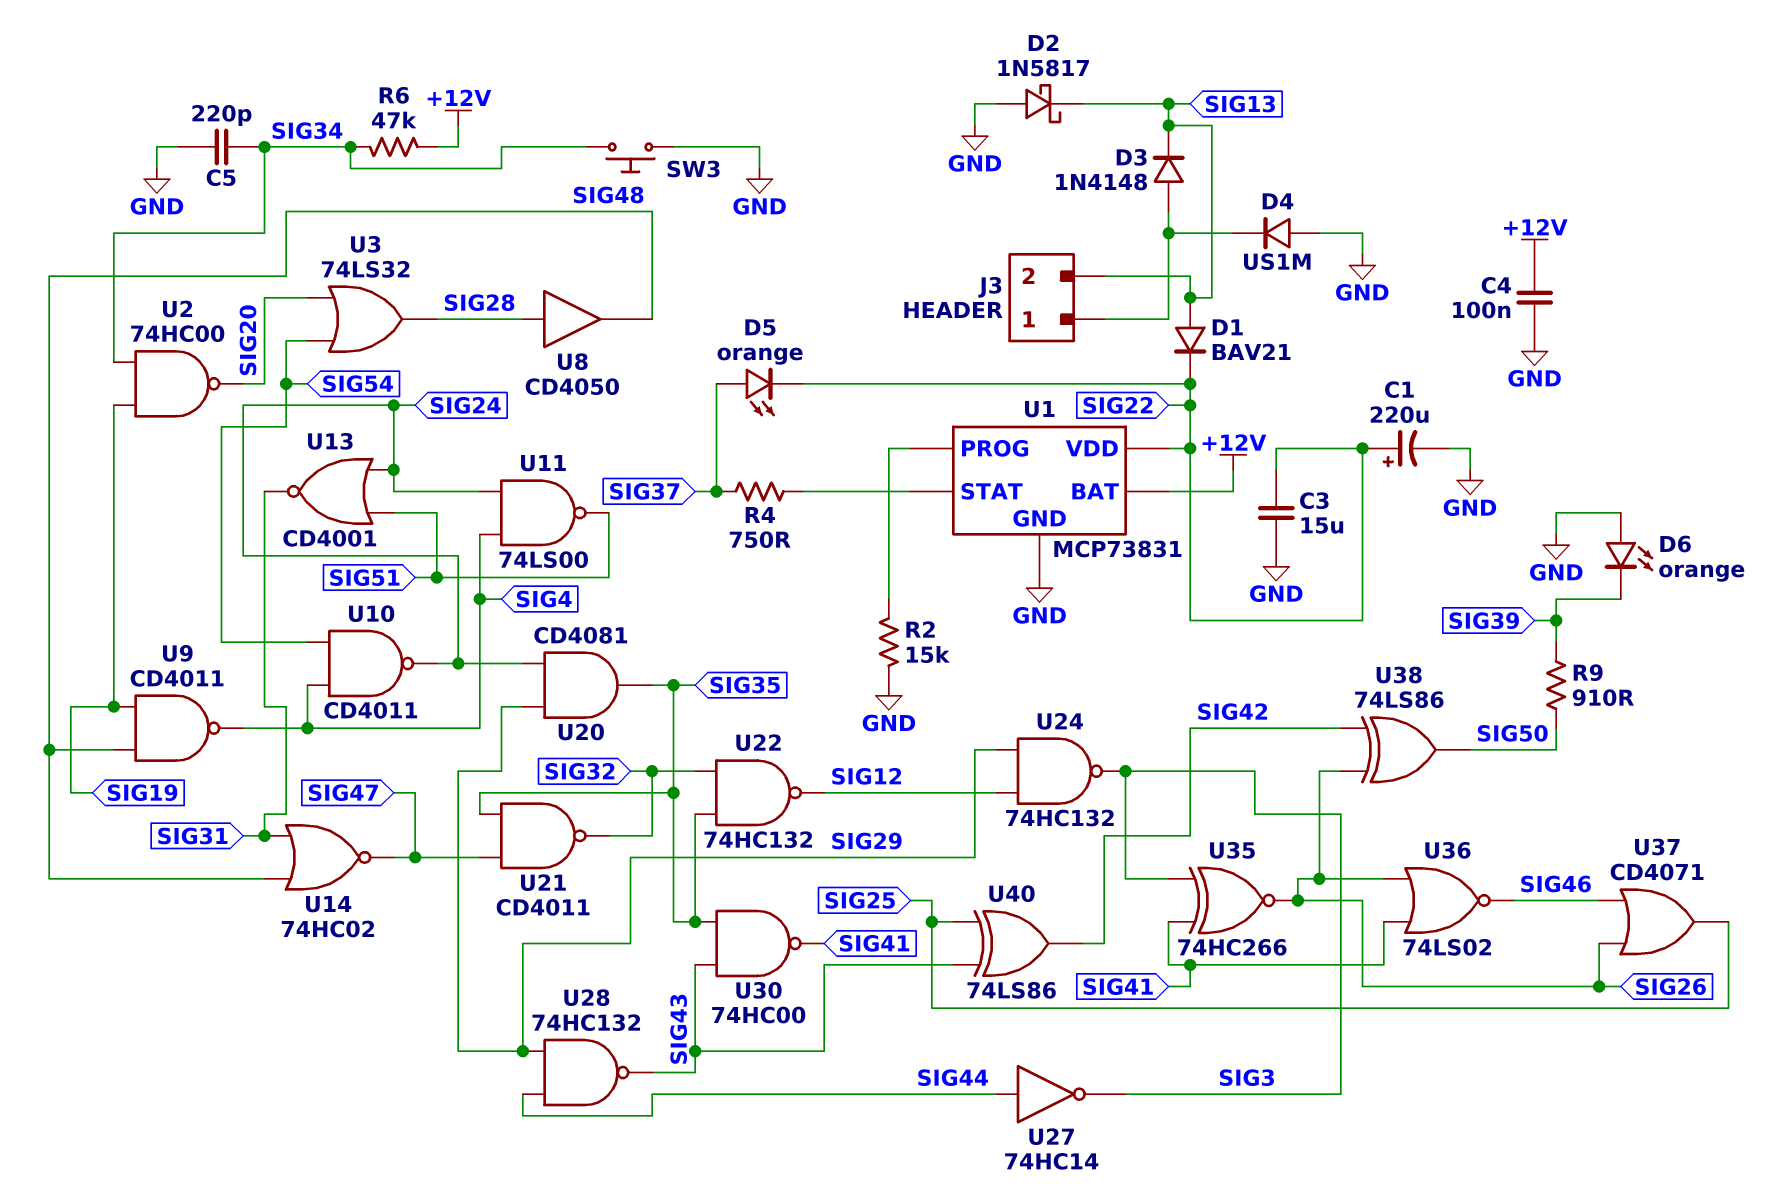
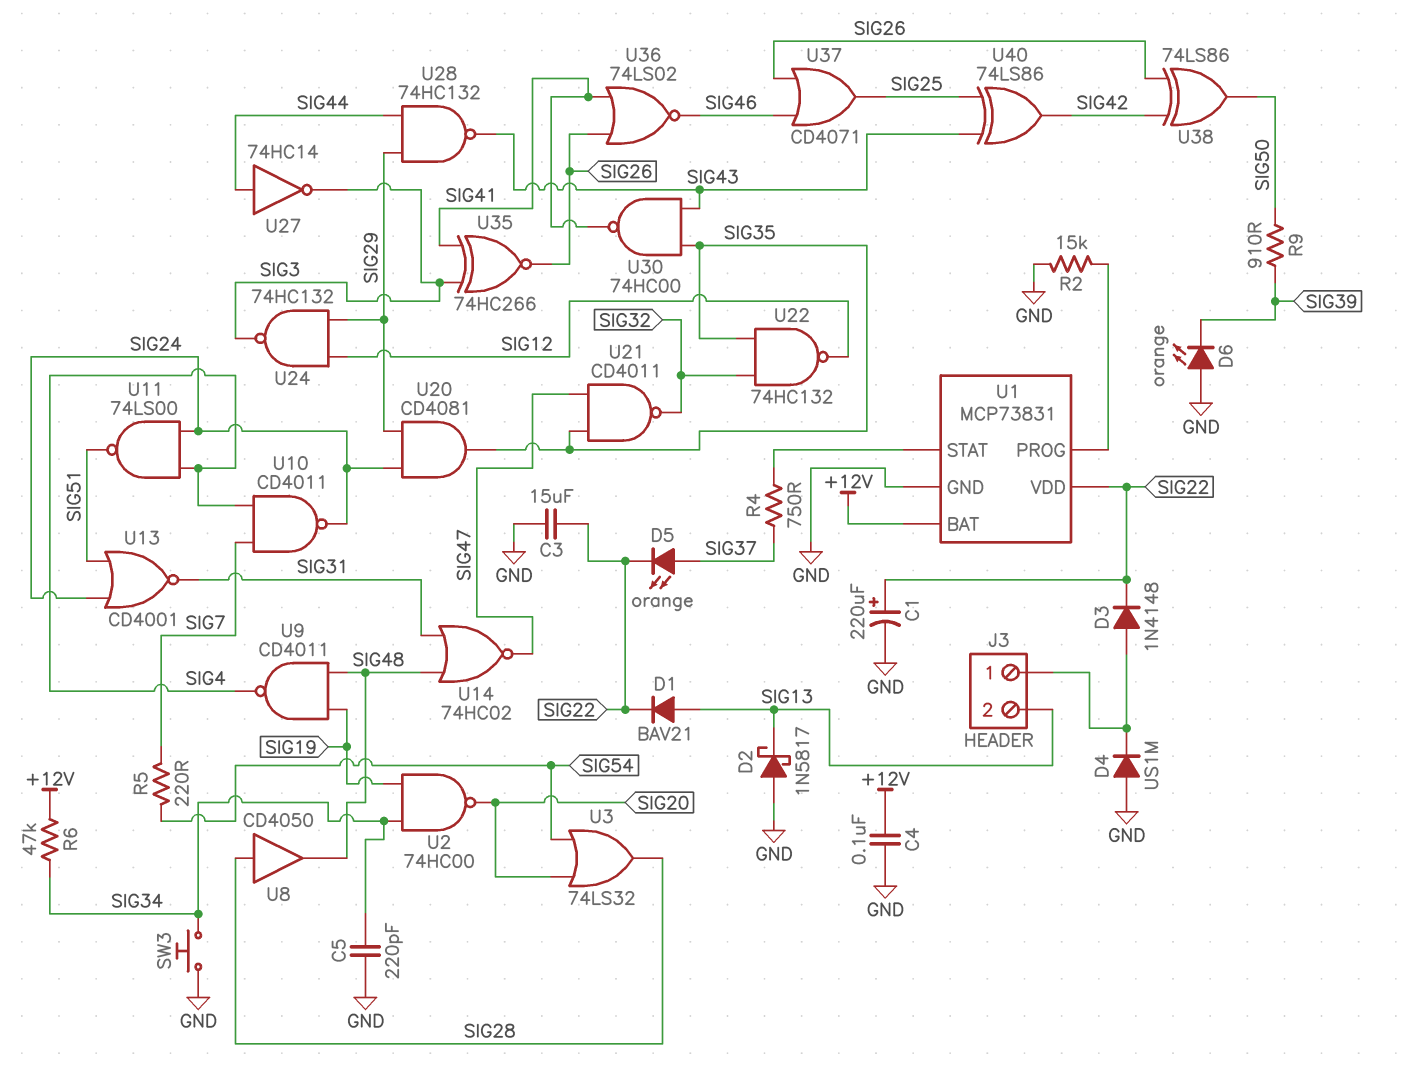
D3: diode 1N4148 (A J3/1, K SIG13) -> diode 1N4148 (A J3/1, K SIG22)
R5: none -> 220 (SIG7, SIG54)
U10: NAND CD4011 (in SIG4, in SIG54, out SIG24) -> NAND CD4011 (in SIG4, in SIG7, out SIG24)

